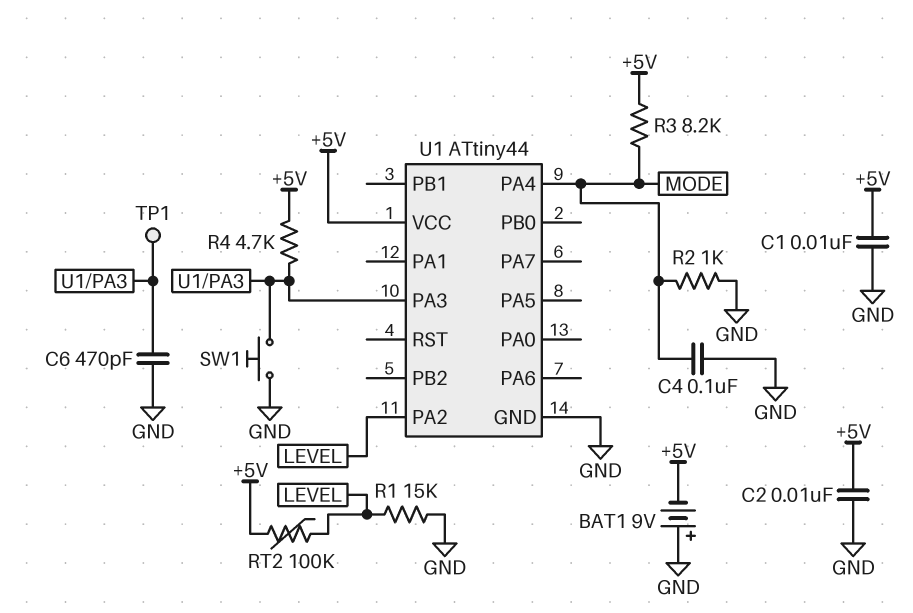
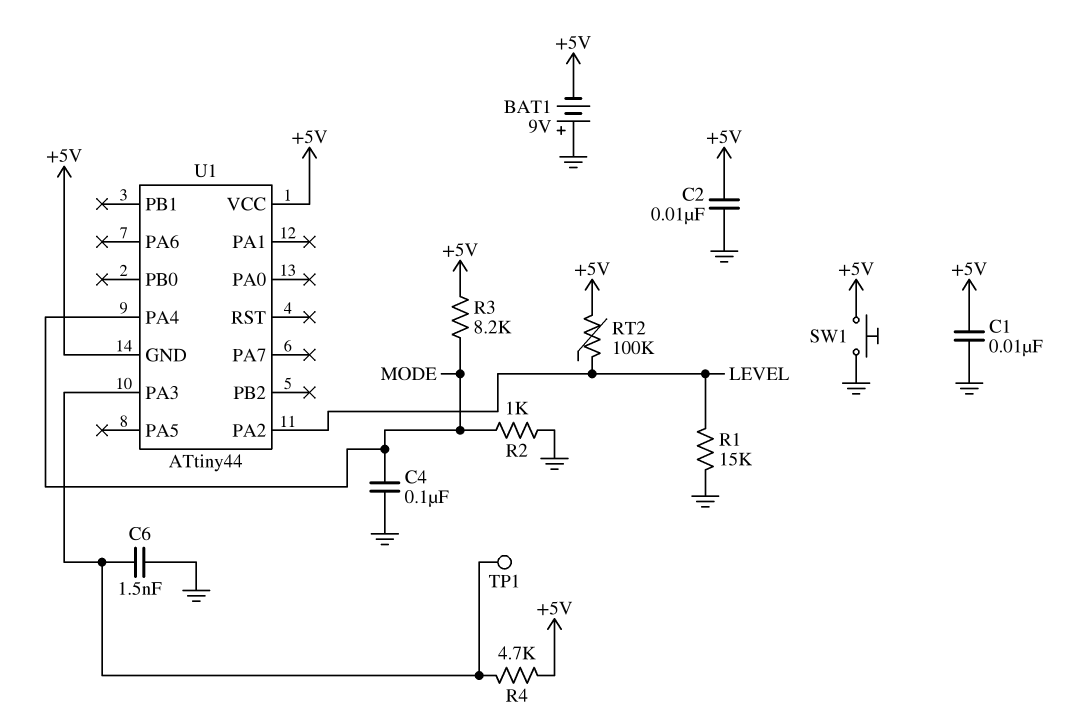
C6: 470pF (GND, U1/PA3) -> 1.5nF (GND, U1/PA3)
SW1: button (GND, U1/PA3) -> button (+5V, GND)
U1 pin GND: GND -> +5V

